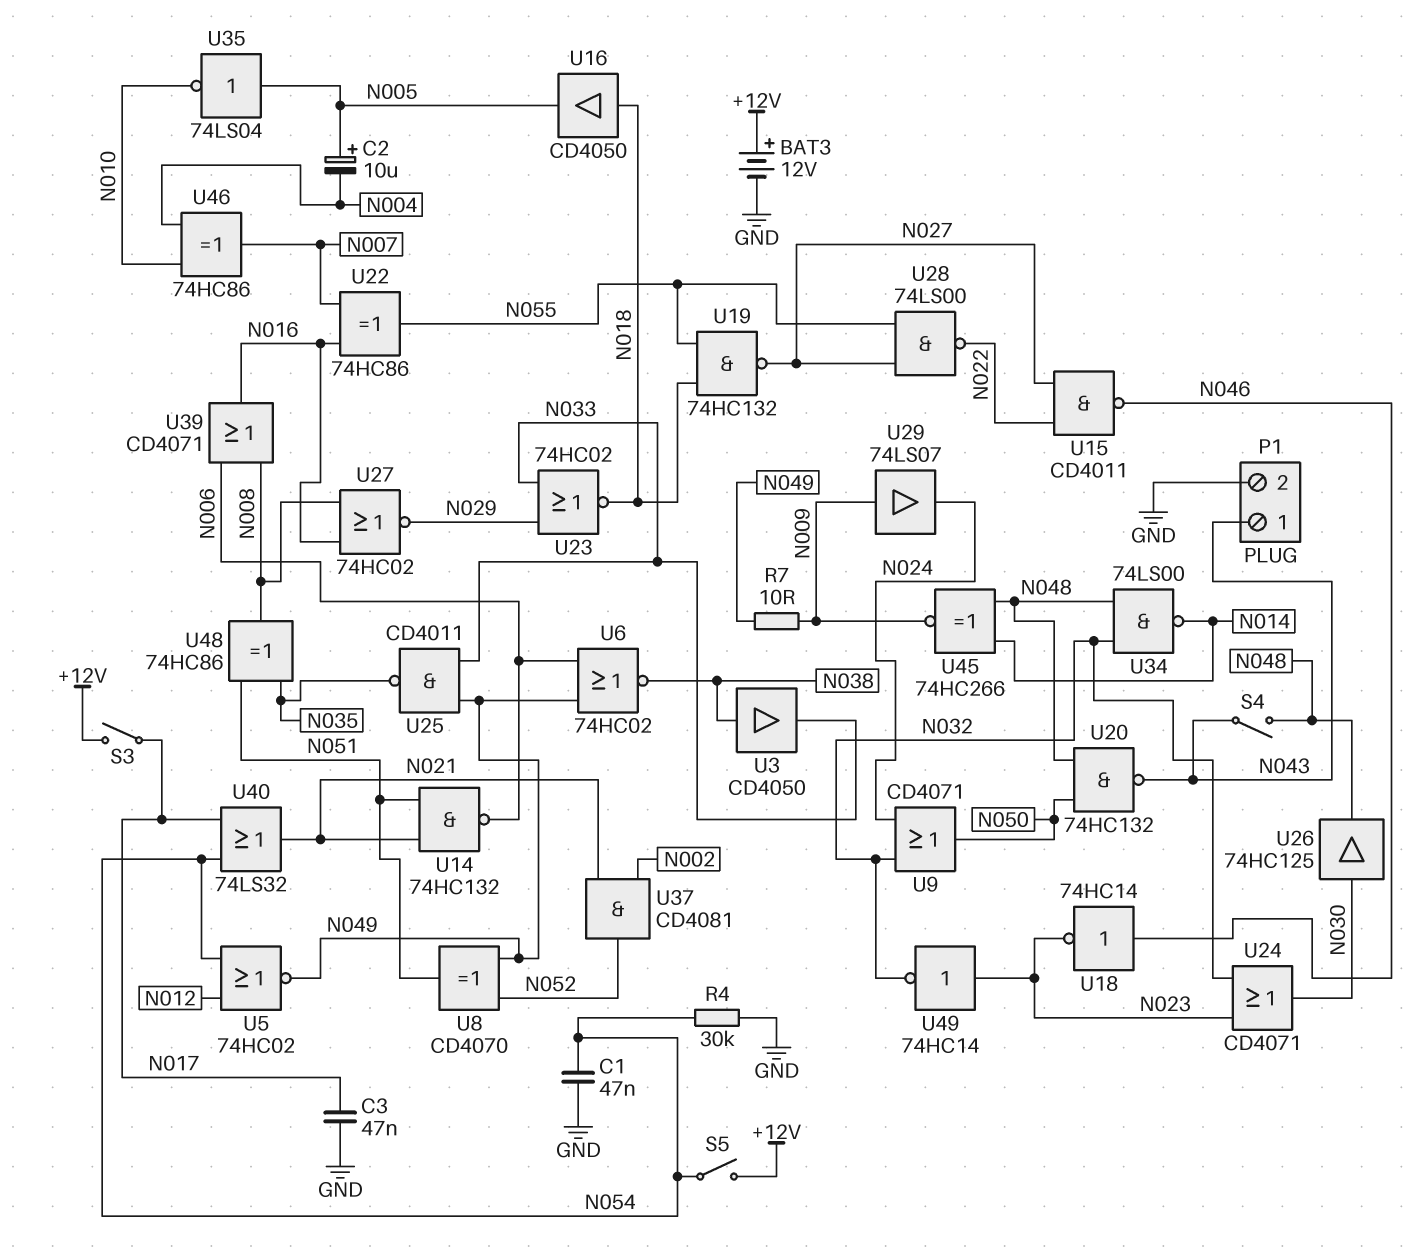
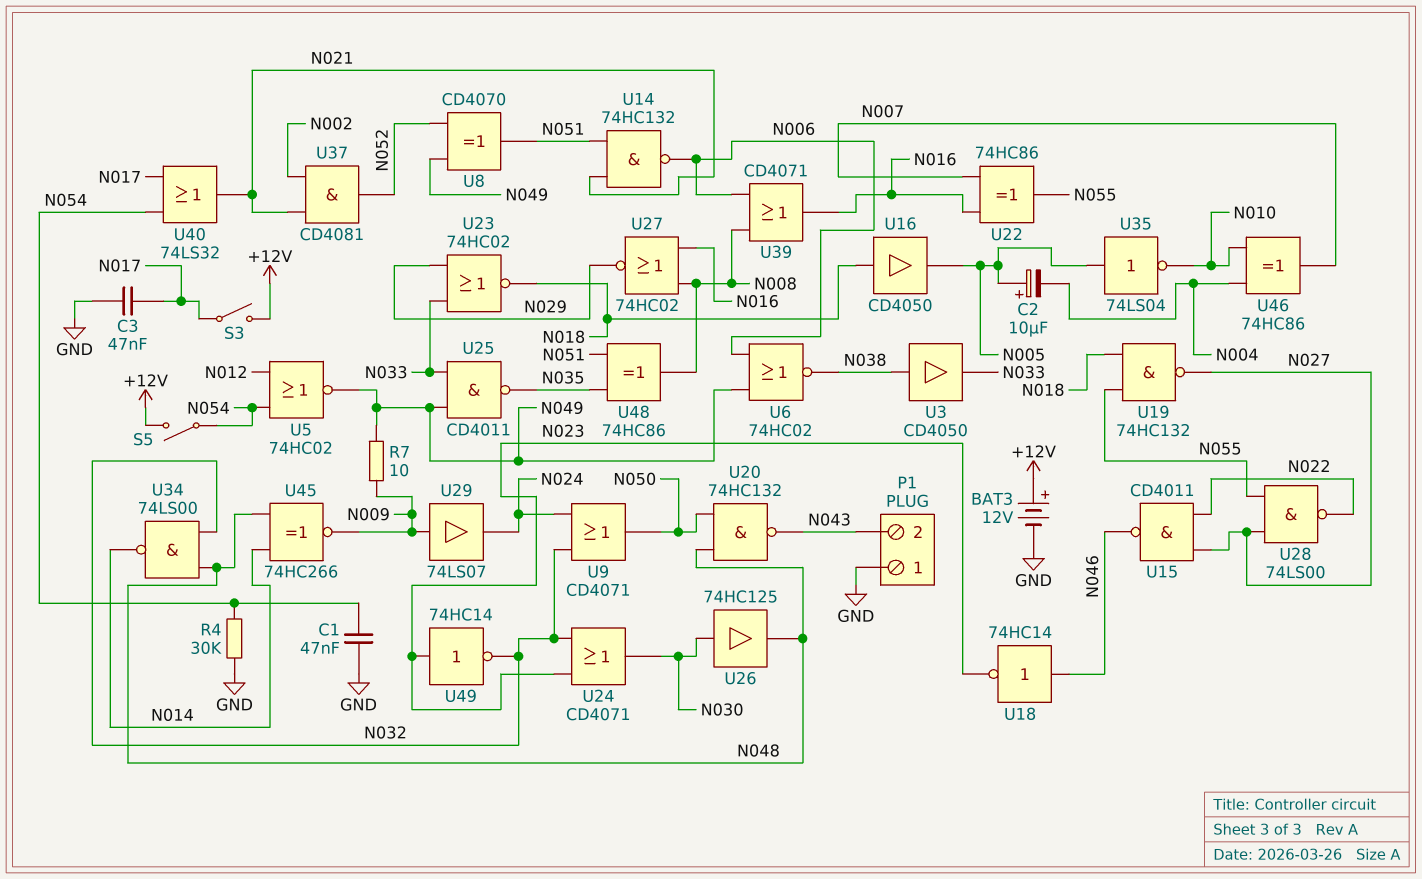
P1 pin 1: N043 -> GND
P1 pin 2: GND -> N043
S4: switch (N043, N048) -> none

